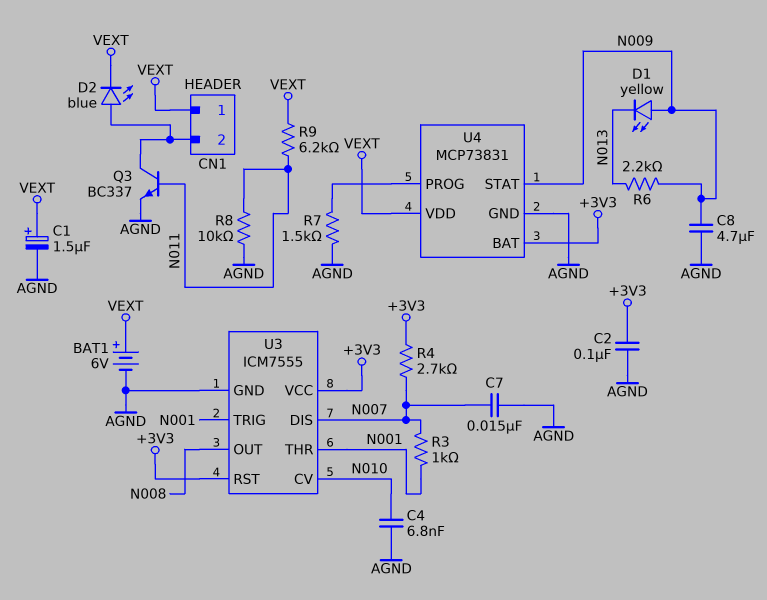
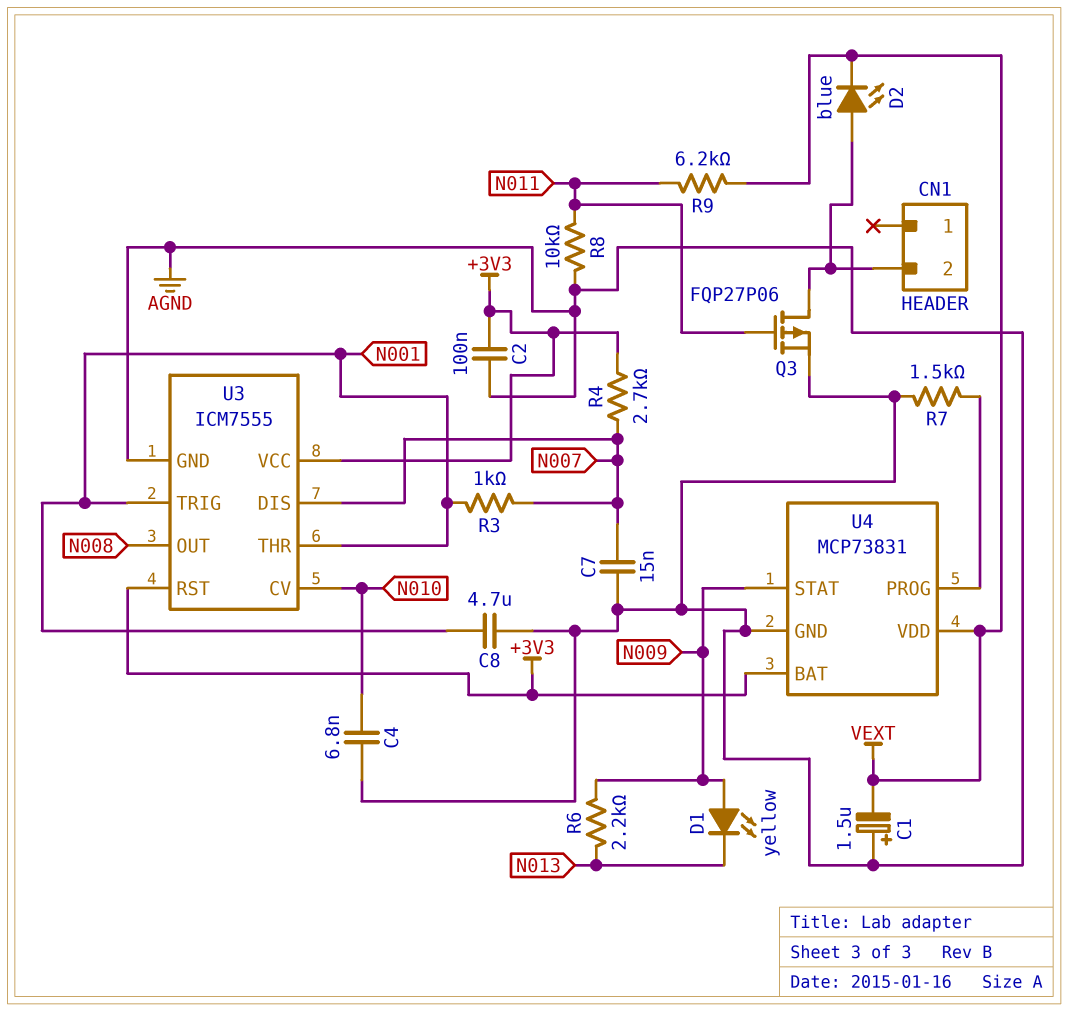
BAT1: 6V (plus VEXT, minus AGND) -> none
C1: 1.5uF (plus VEXT, minus AGND) -> 1.5uF (plus AGND, minus VEXT)
C8: 4.7uF (AGND, N009) -> 4.7uF (AGND, N001)
CN1 pin 1: VEXT -> none
Q3: NPN BC337 (B N011, C CN1/2, E AGND) -> PMOS FQP27P06 (G N011, D CN1/2, S AGND)

